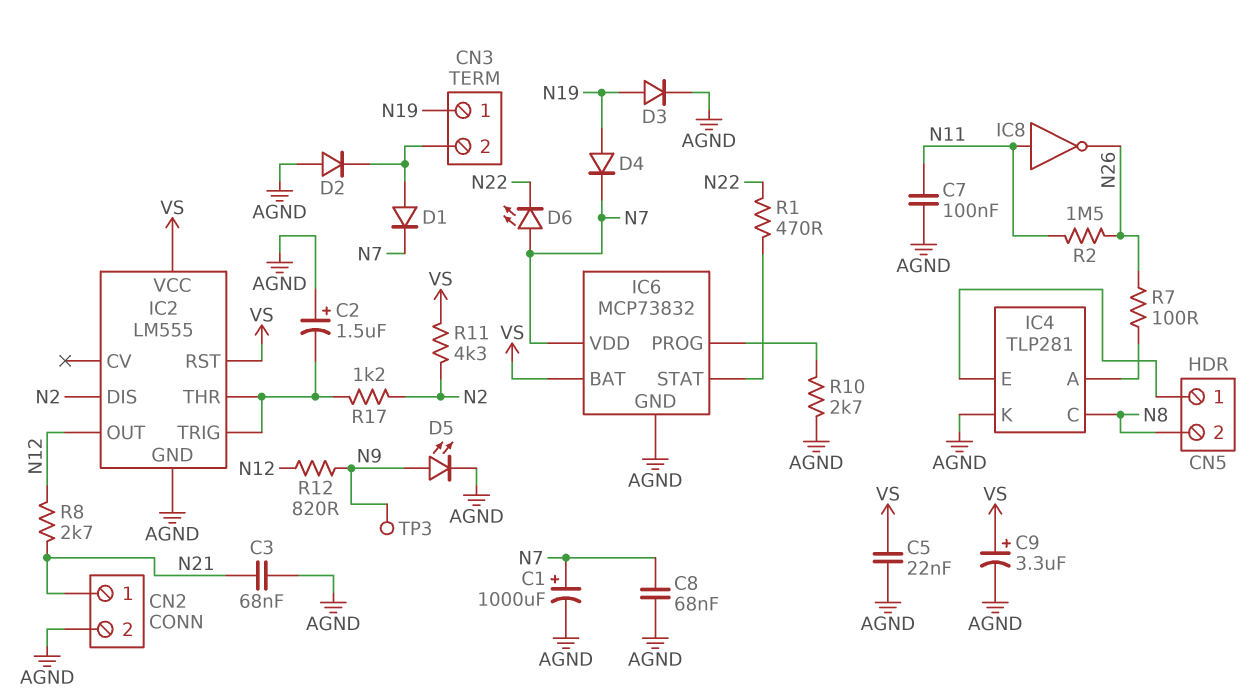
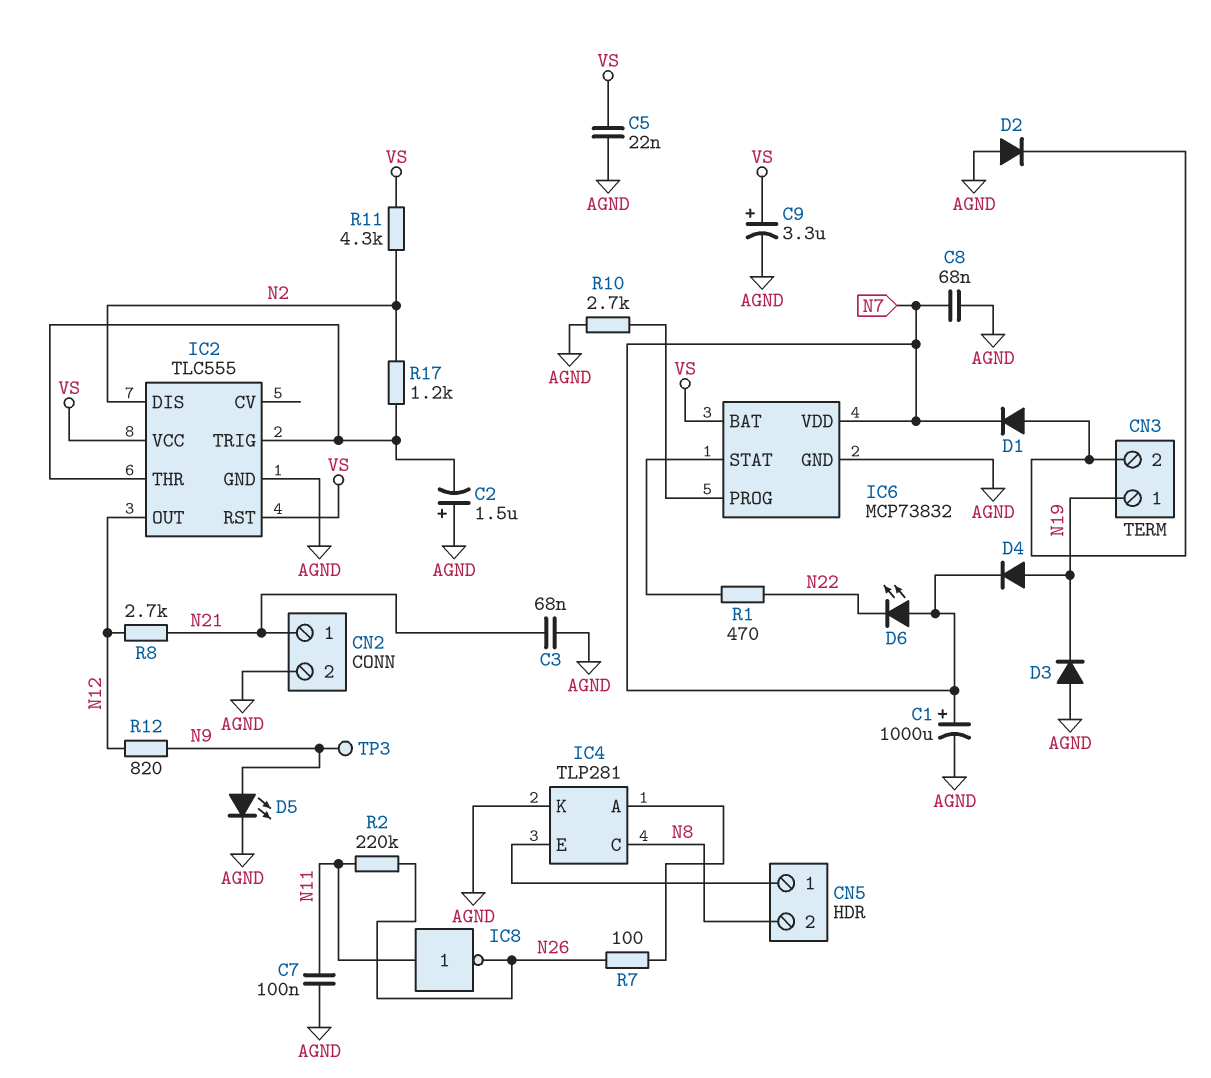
D3: diode (A N19, K AGND) -> diode (A AGND, K N19)
IC2: LM555 -> TLC555
R2: 1.5M (N11, N26) -> 220k (N11, N26)

